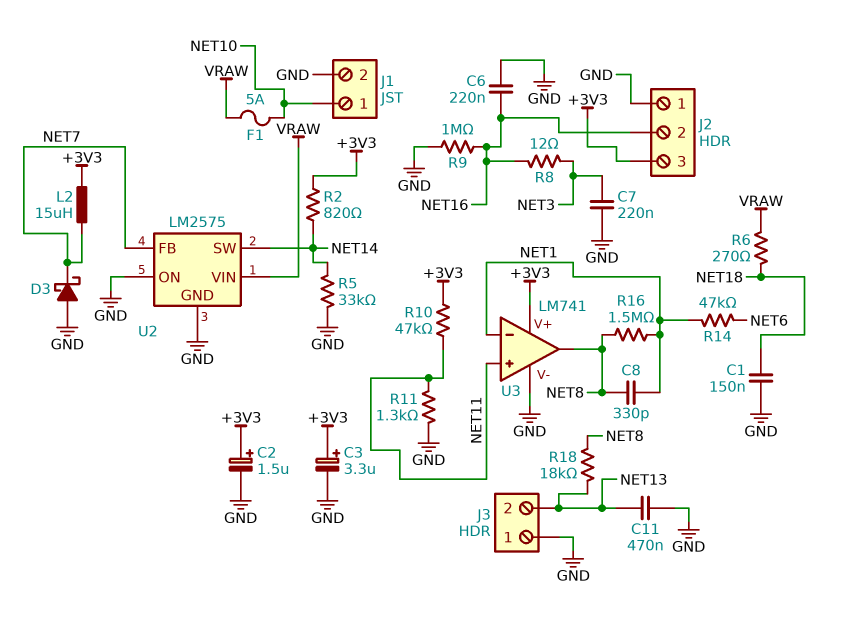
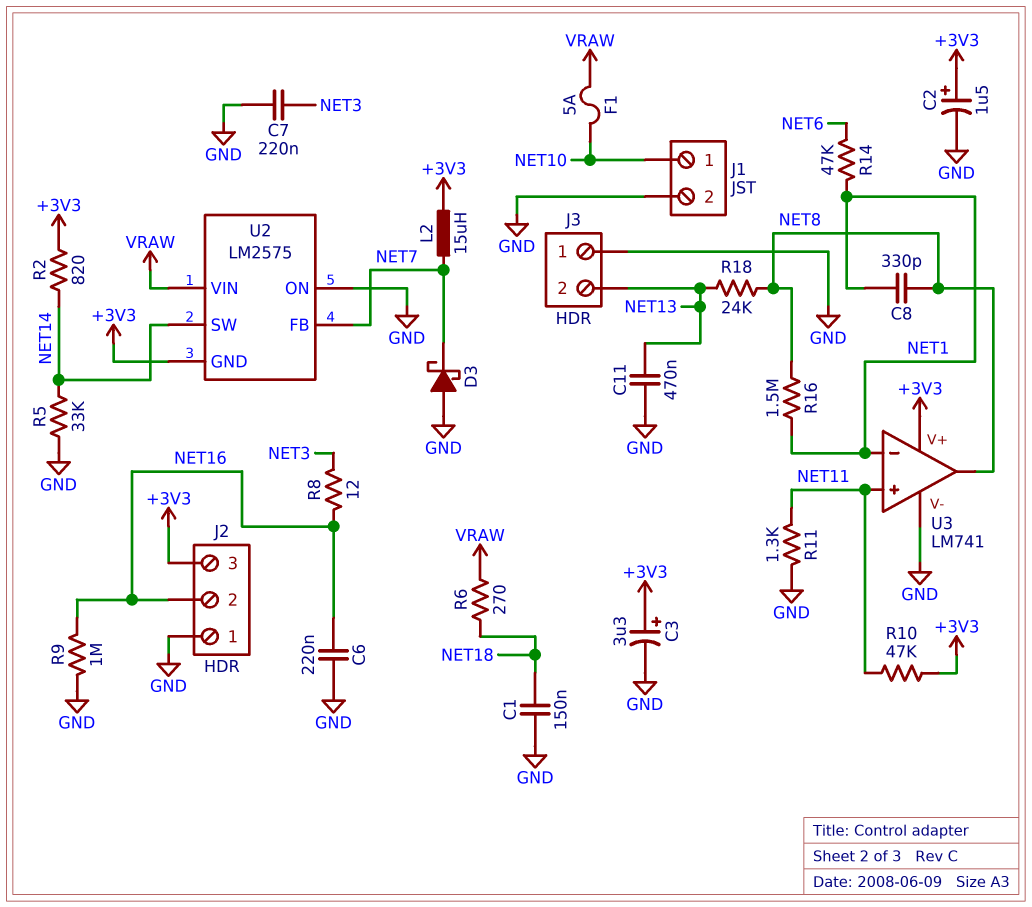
R18: 18k (NET8, NET13) -> 24k (NET8, NET13)
U2 pin GND: GND -> +3V3

